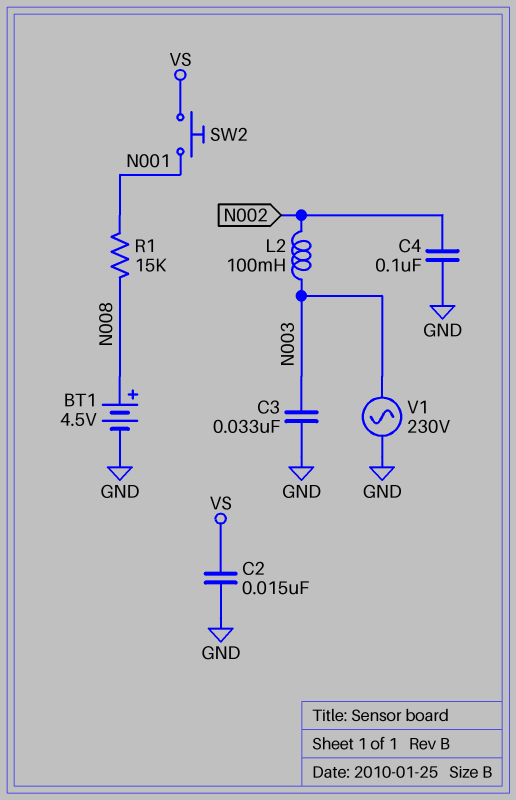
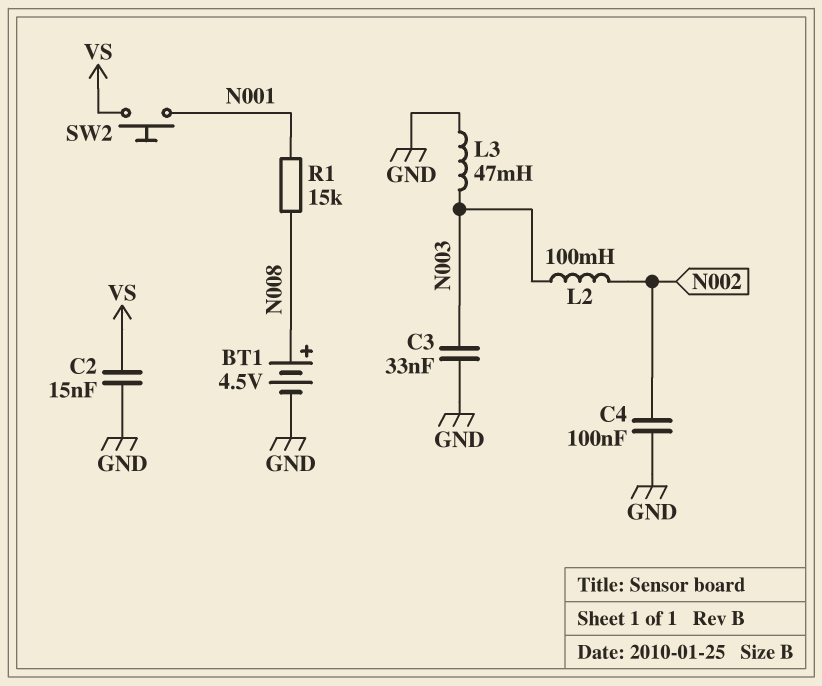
L3: none -> 47mH (GND, N003)
V1: AC 230V (GND, N003) -> none

